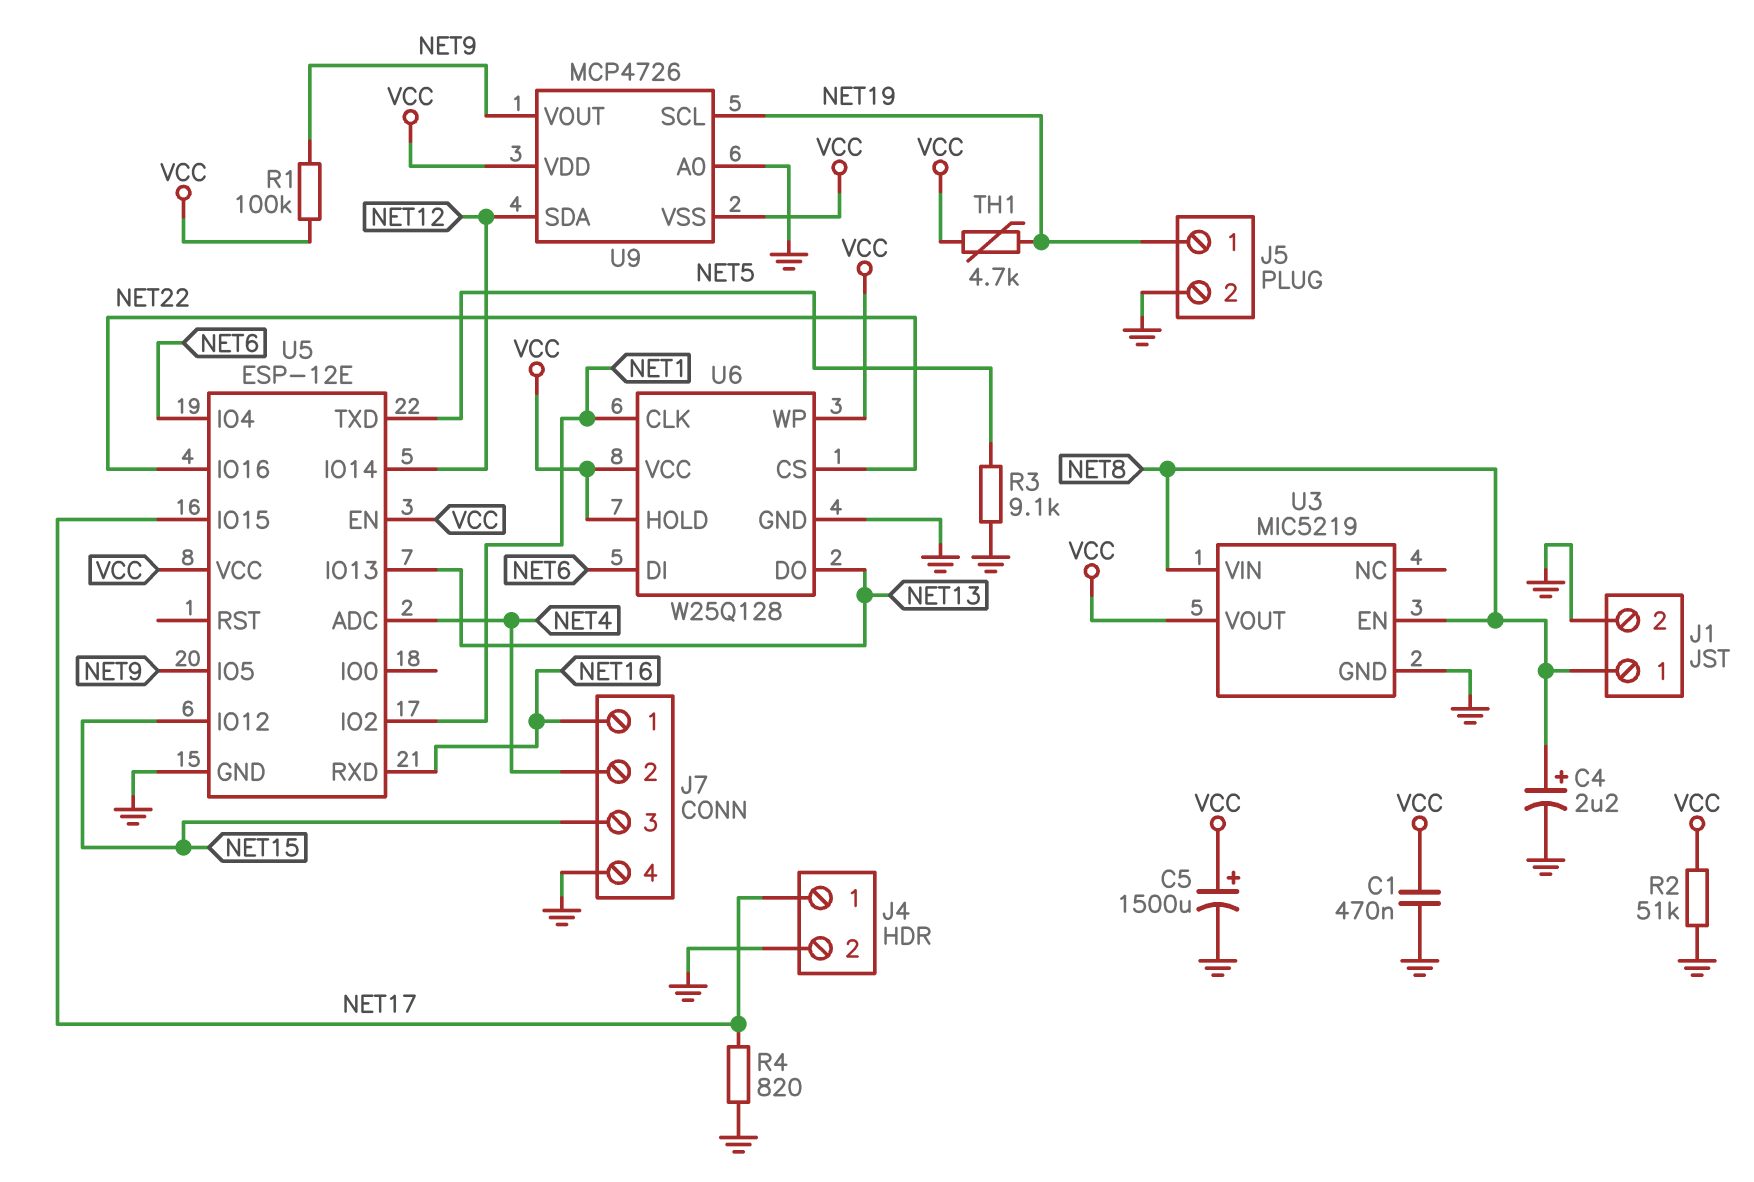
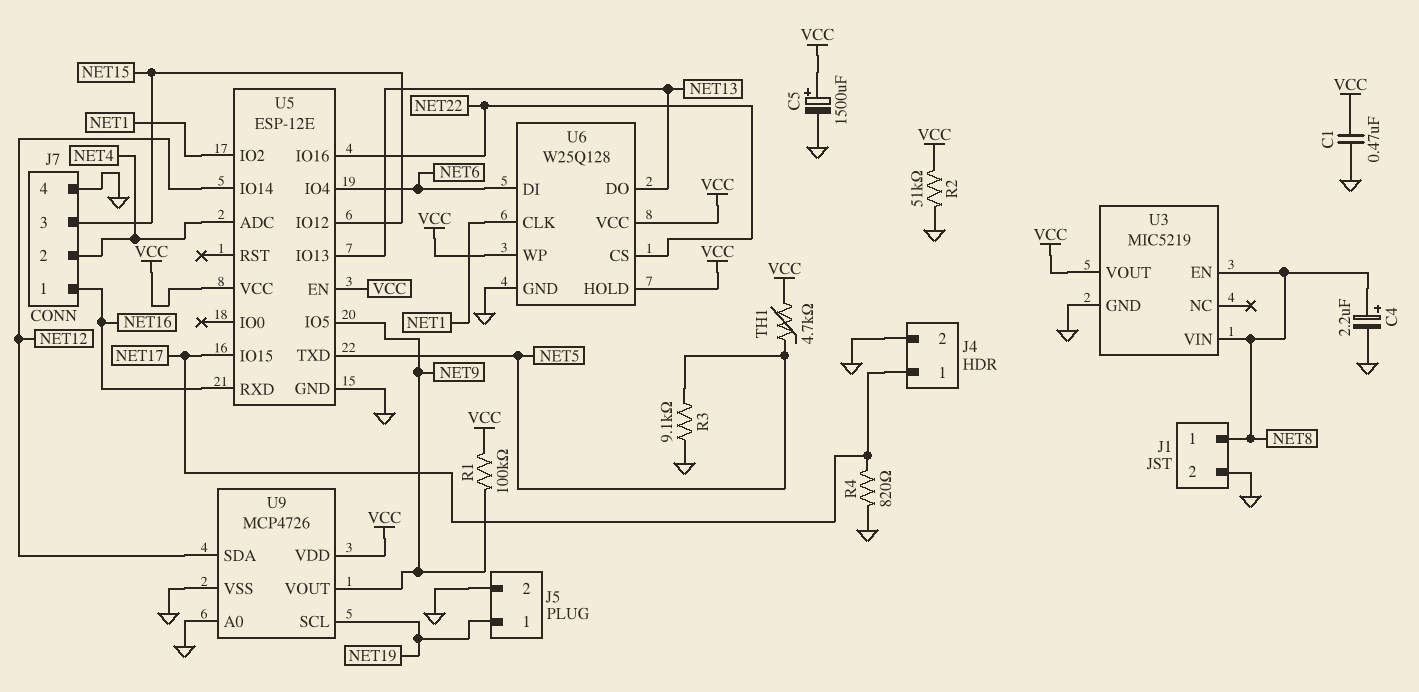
TH1: 4.7k (NET19, VCC) -> 4.7k (NET5, VCC)
U9 pin VSS: VCC -> GND

